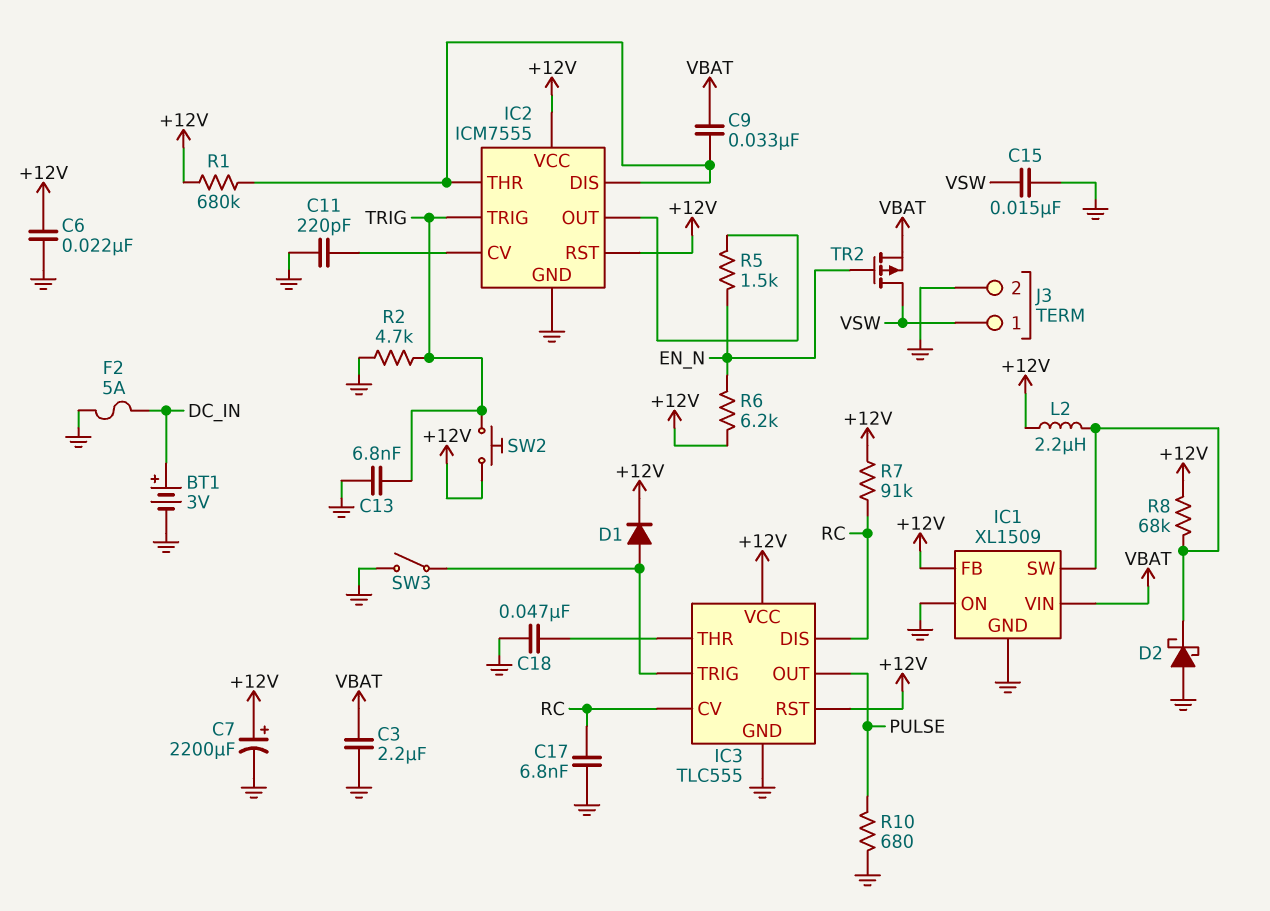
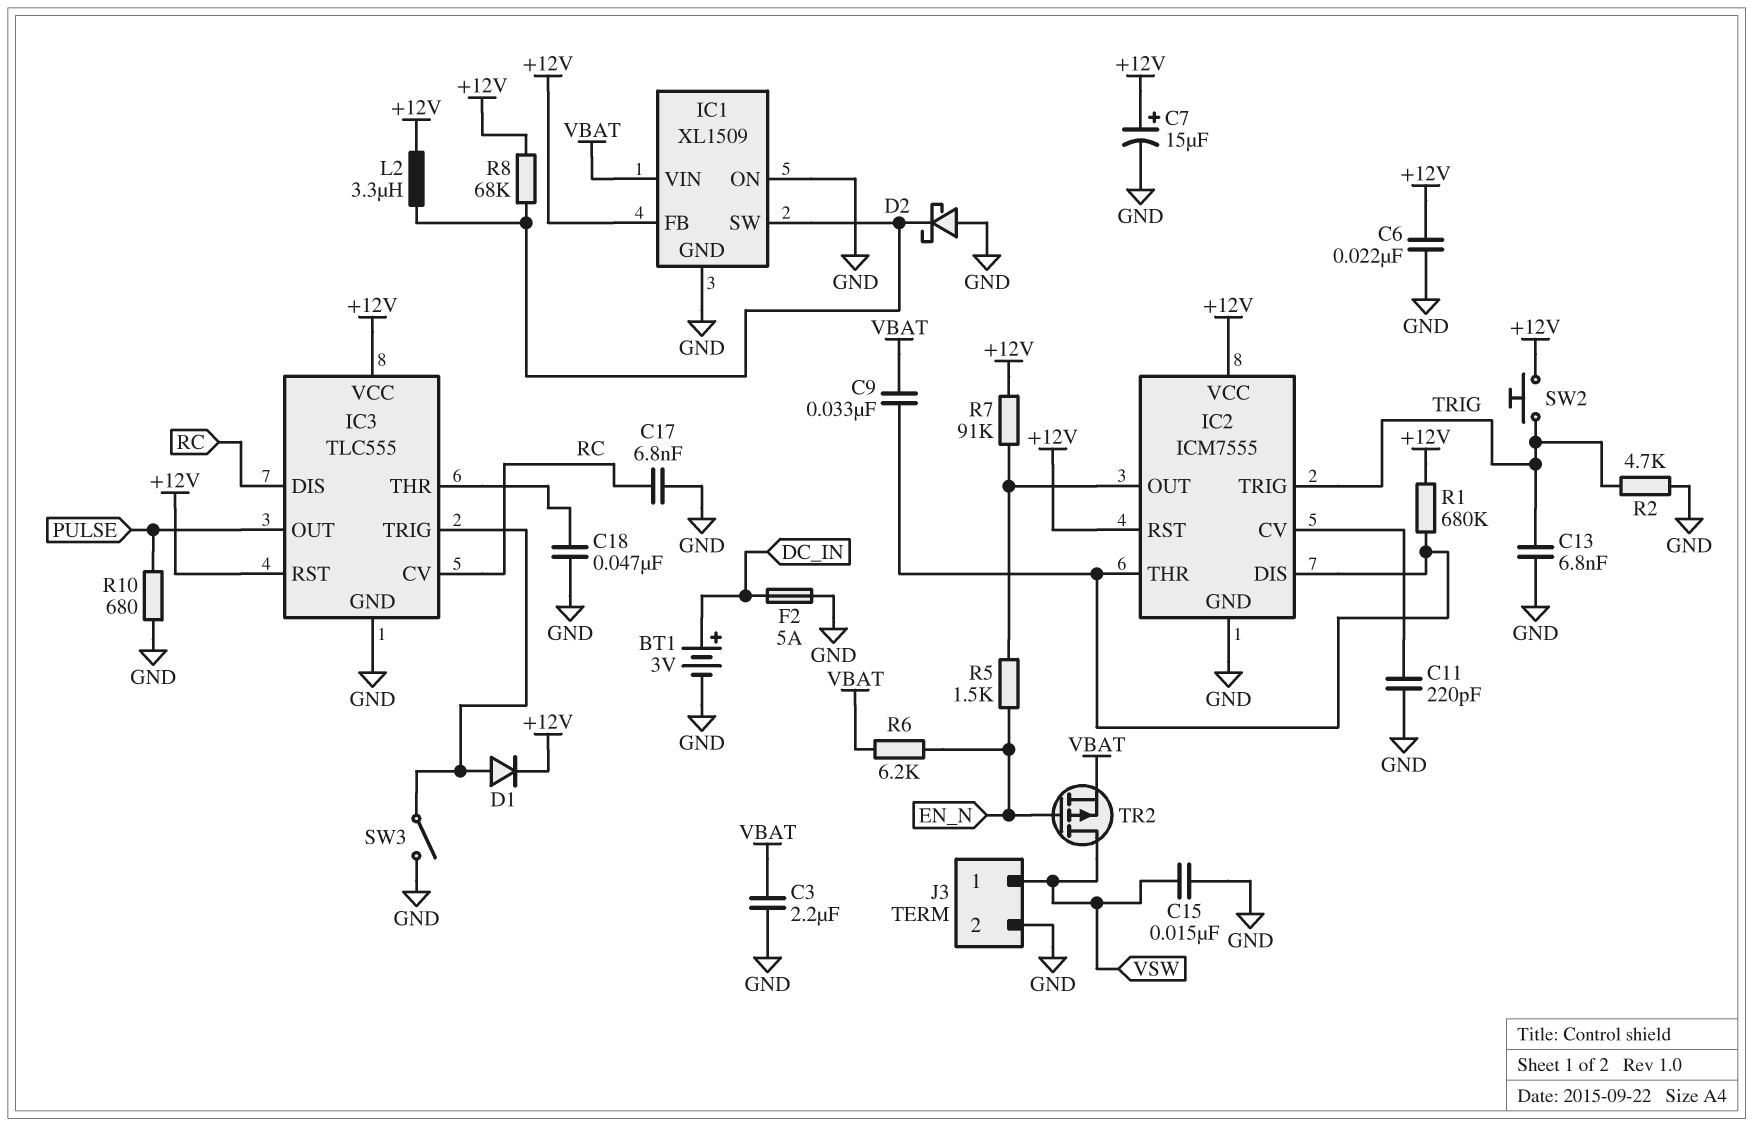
C7: 2200uF (plus +12V, minus GND) -> 15uF (plus +12V, minus GND)
L2: 2.2uH (+12V, IC1/SW) -> 3.3uH (+12V, IC1/SW)
R6: 6.2k (+12V, EN_N) -> 6.2k (EN_N, VBAT)
R7: 91k (+12V, RC) -> 91k (+12V, IC2/OUT)

